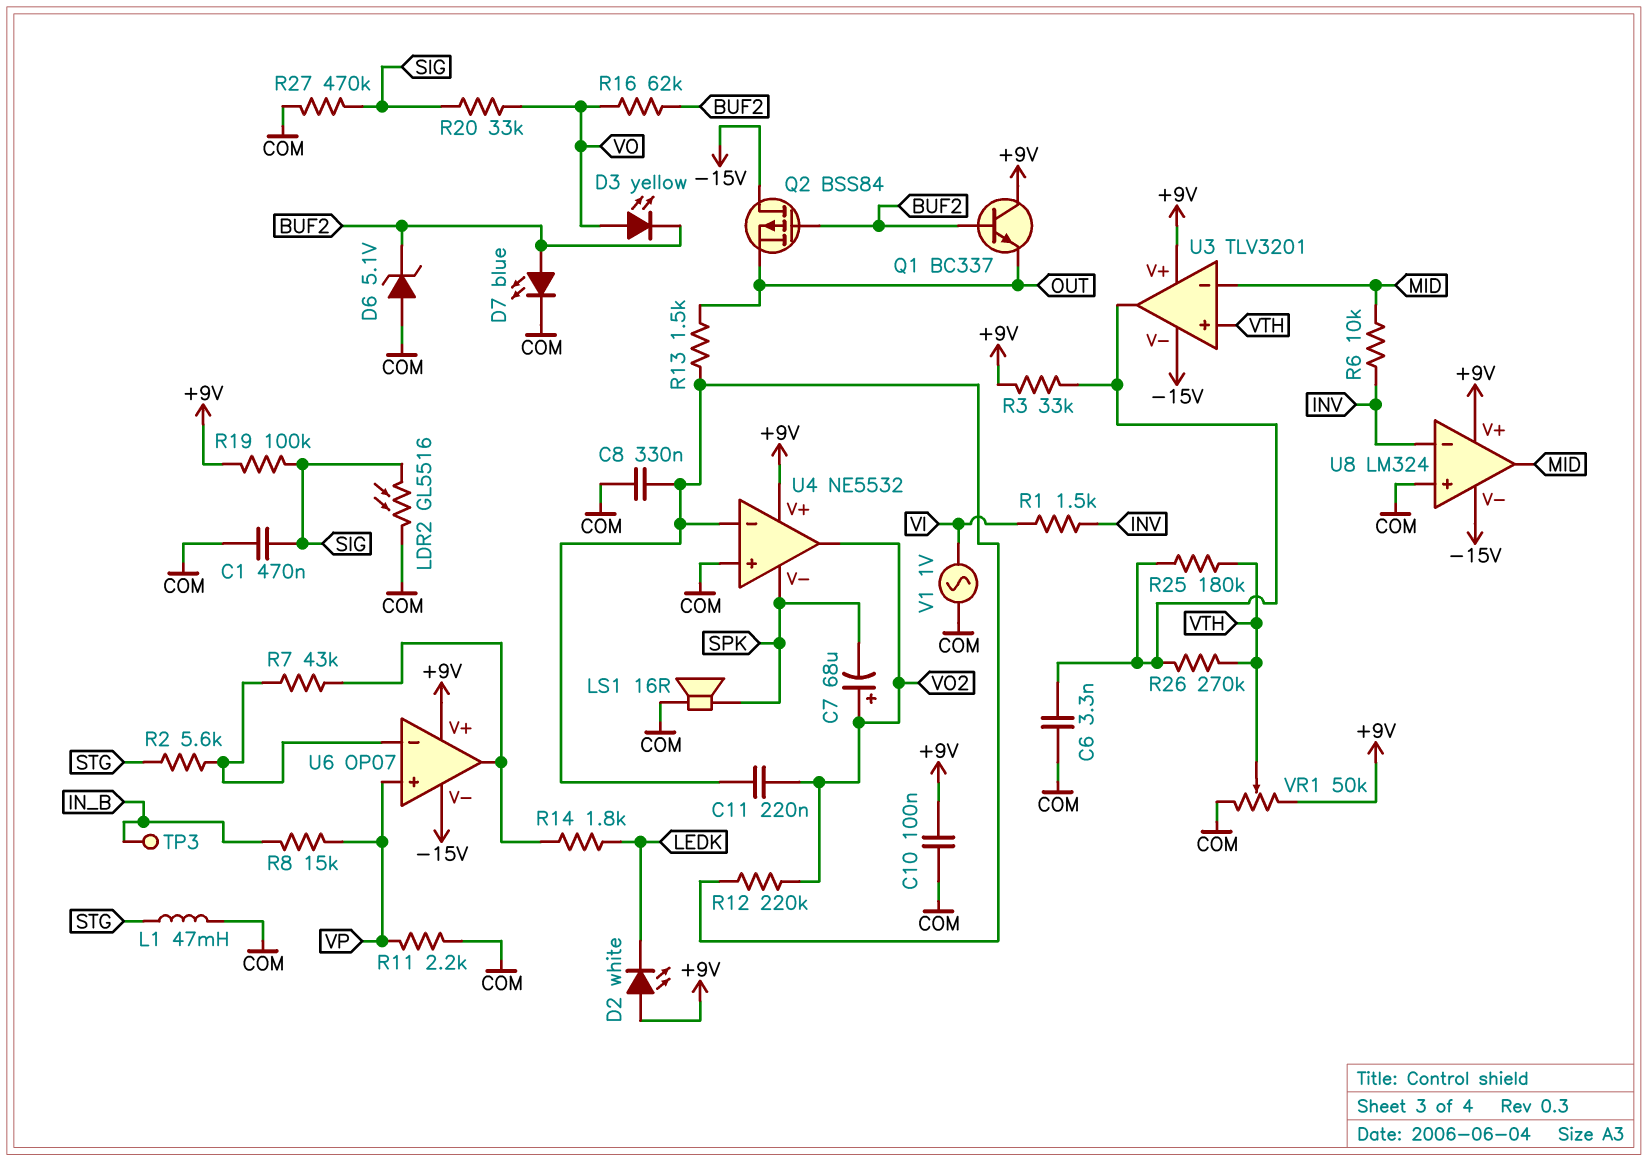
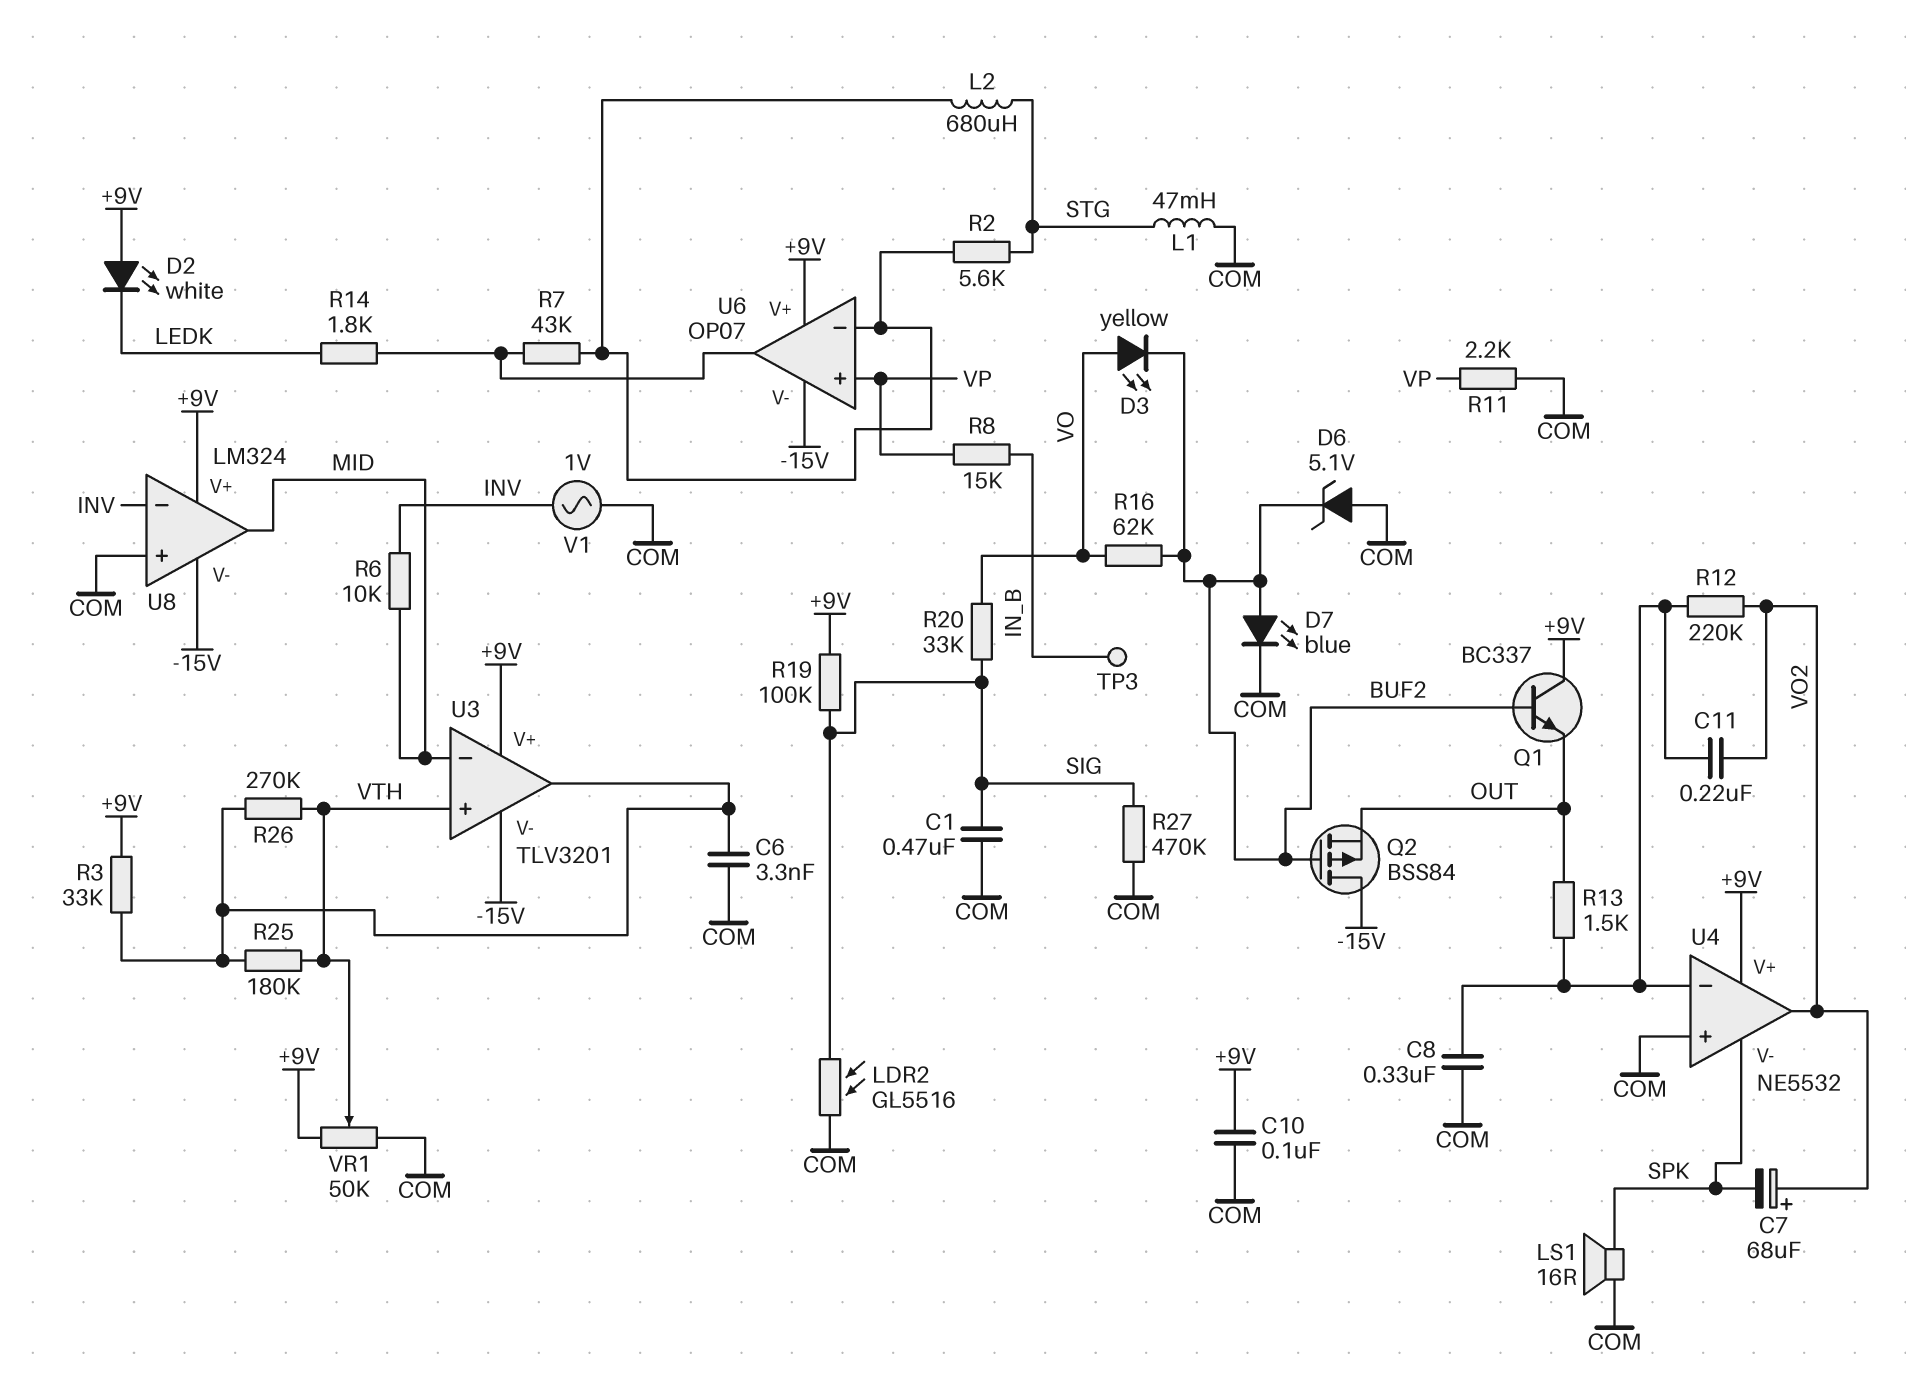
L2: none -> 680uH (STG, U6/in-)
R1: 1.5k (INV, VI) -> none
V1: AC 1V (COM, VI) -> AC 1V (COM, INV)

